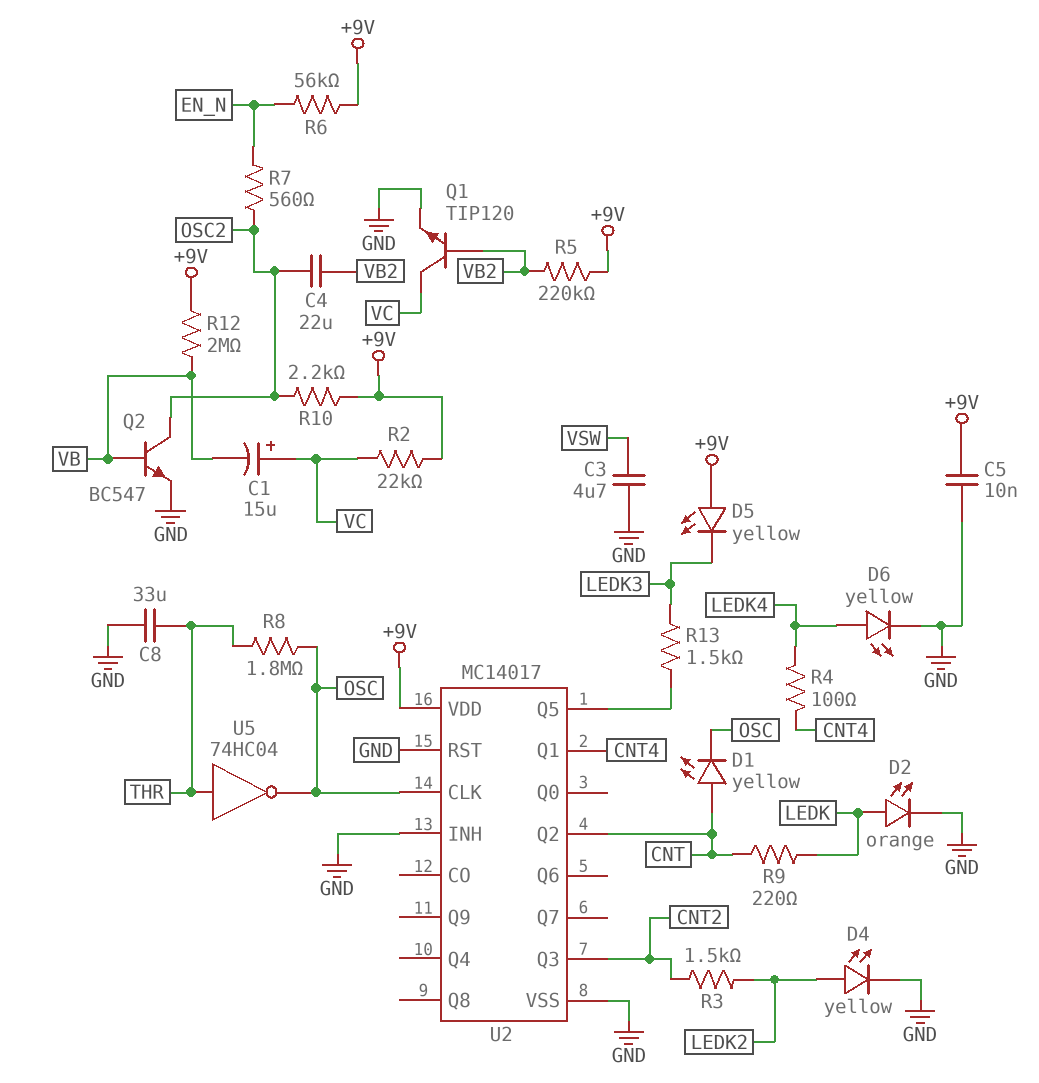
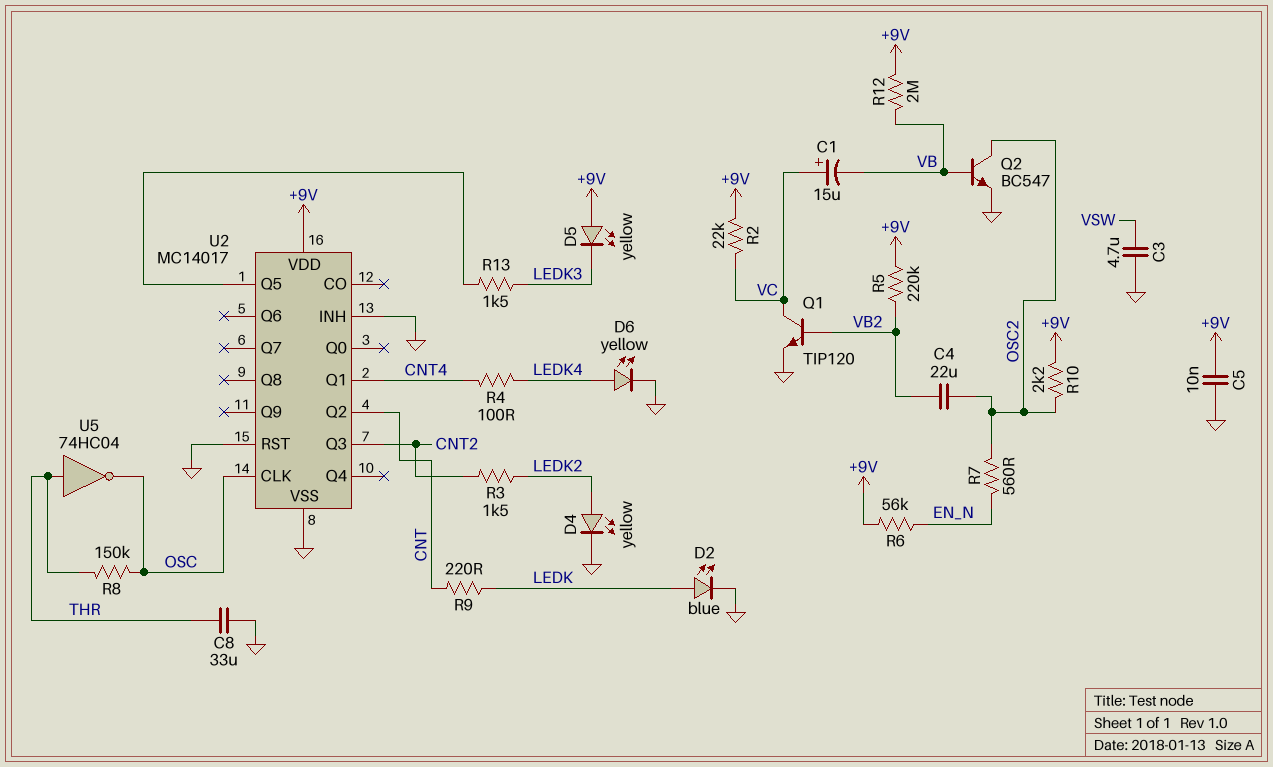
D1: LED yellow (A CNT, K OSC) -> none
D2: LED orange (A LEDK, K GND) -> LED blue (A LEDK, K GND)
R8: 1.8M (OSC, THR) -> 150k (OSC, THR)

